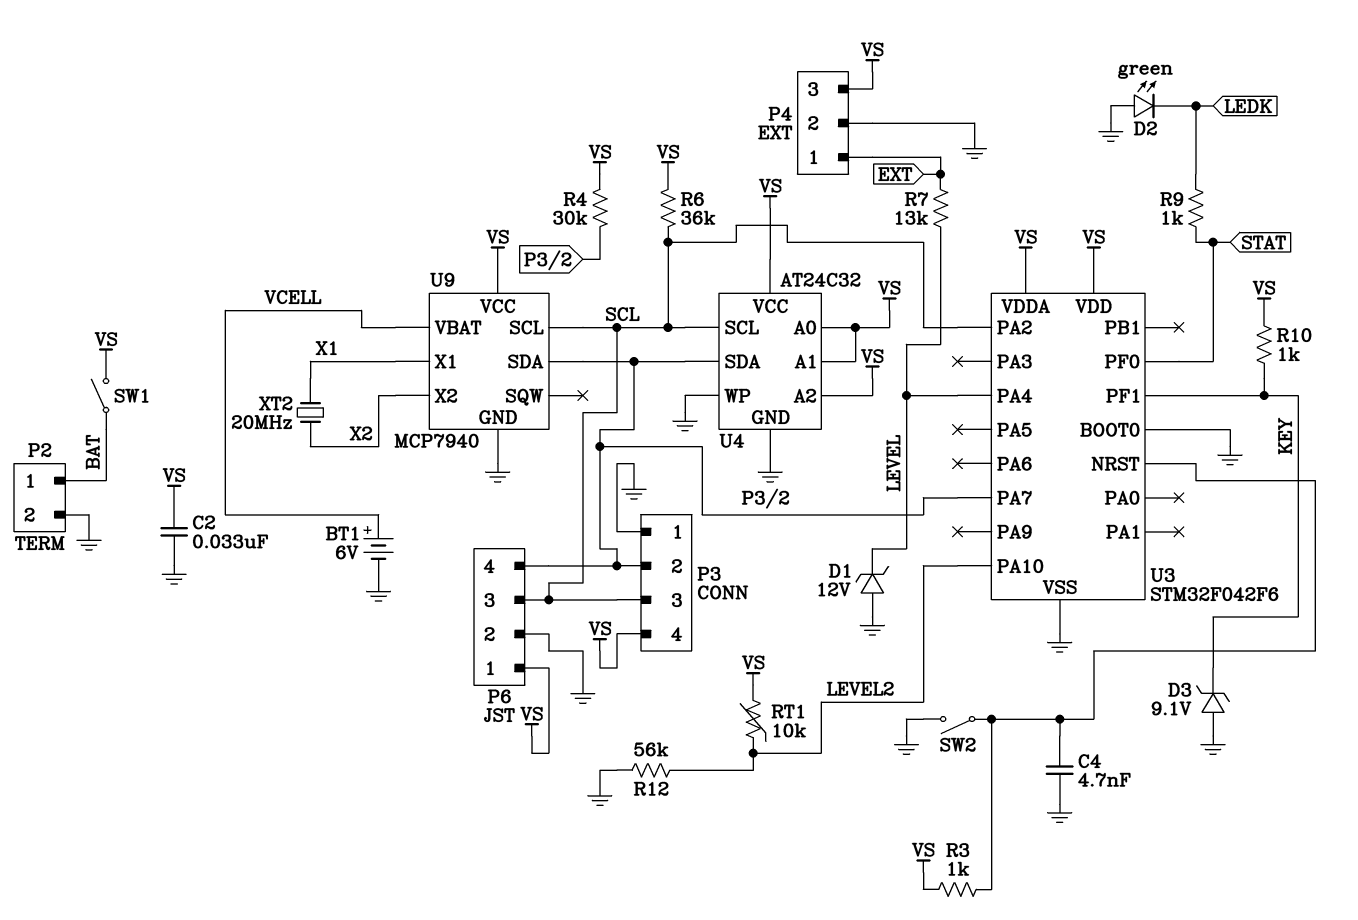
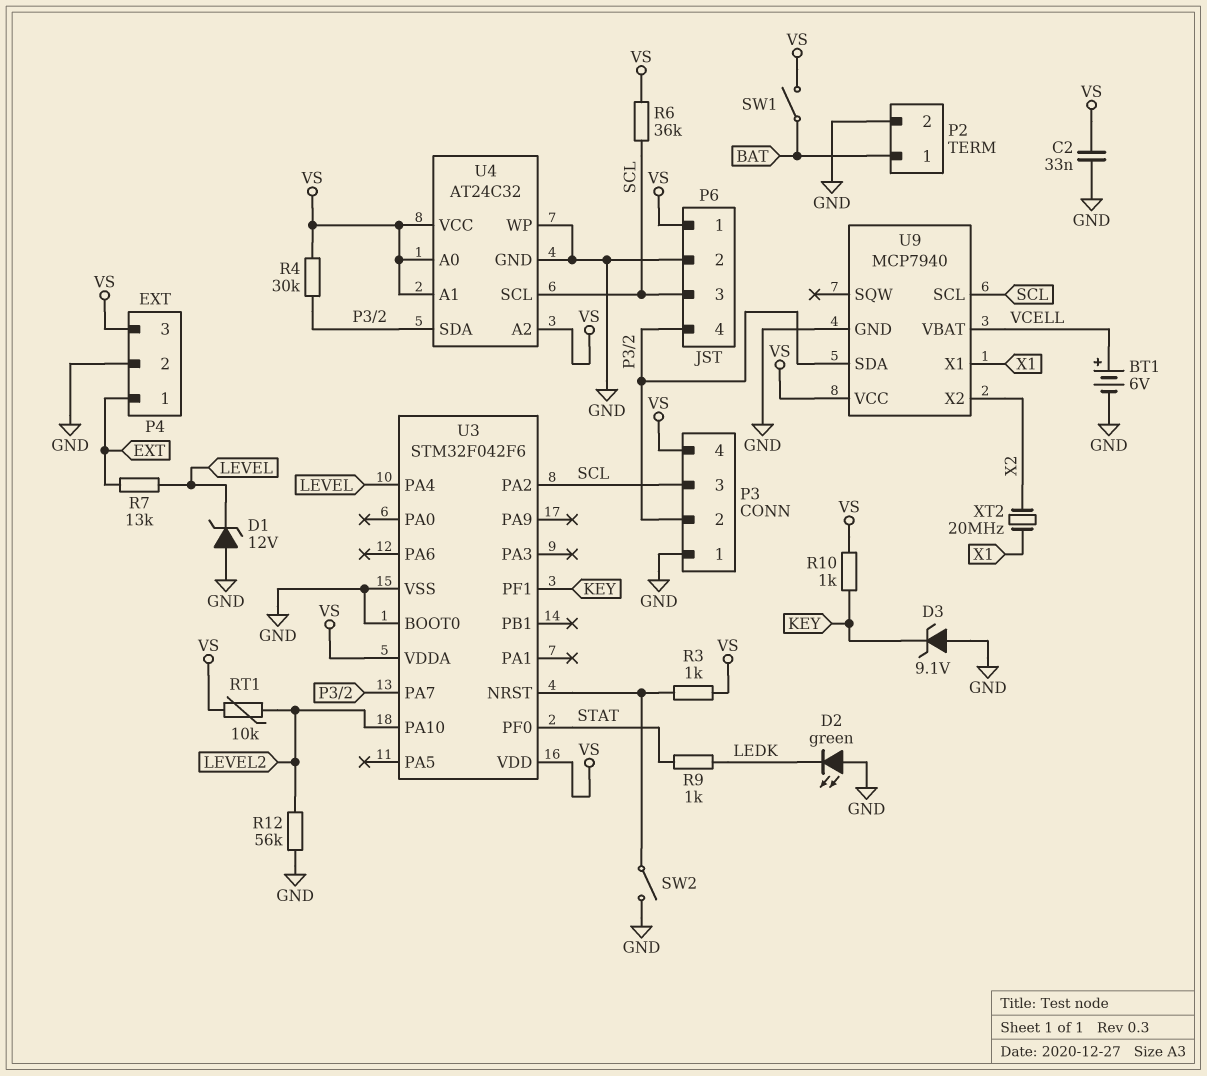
C4: 4.7nF (GND, U3/NRST) -> none

